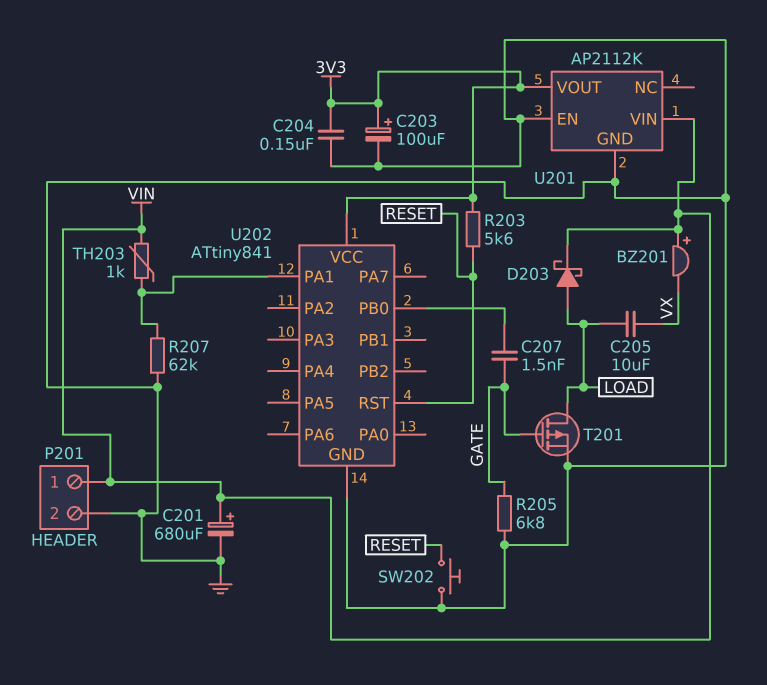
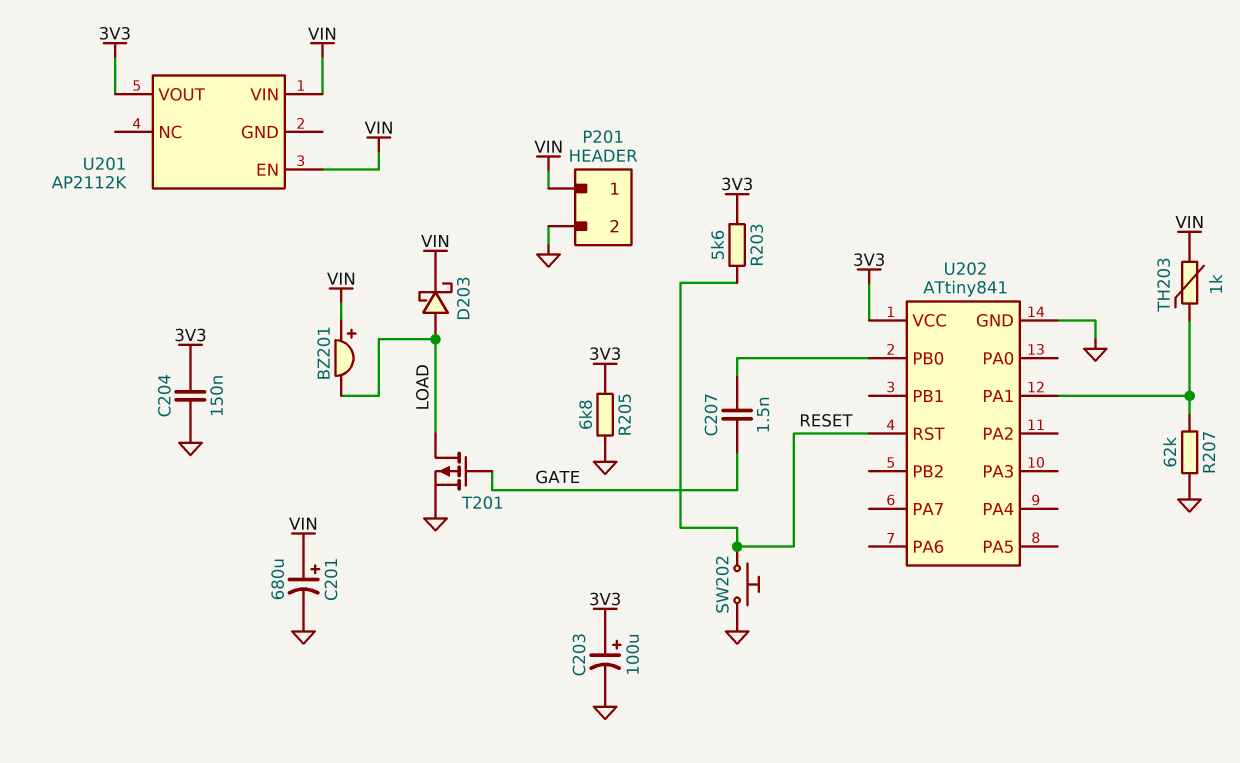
BZ201: buzzer (plus VIN, minus VX) -> buzzer (plus VIN, minus LOAD)
C205: 10uF (LOAD, VX) -> none
R205: 6.8k (GATE, GND) -> 6.8k (3V3, GND)
U201 pin EN: GND -> VIN
U201 pin GND: GND -> none

